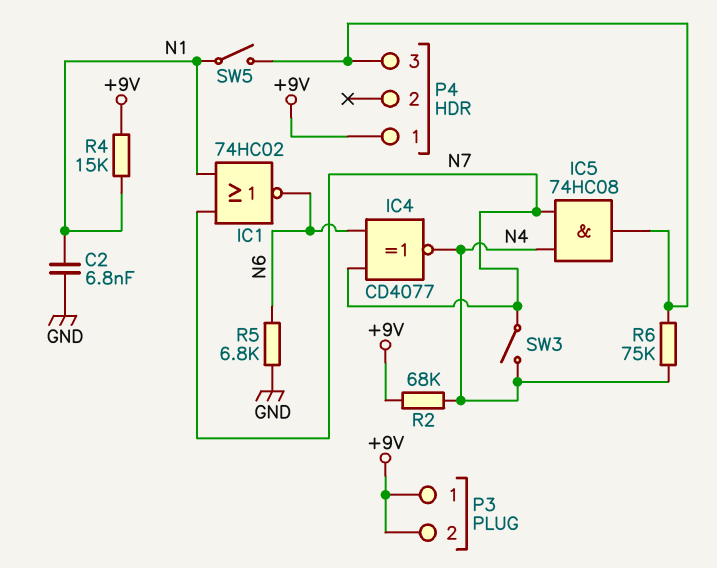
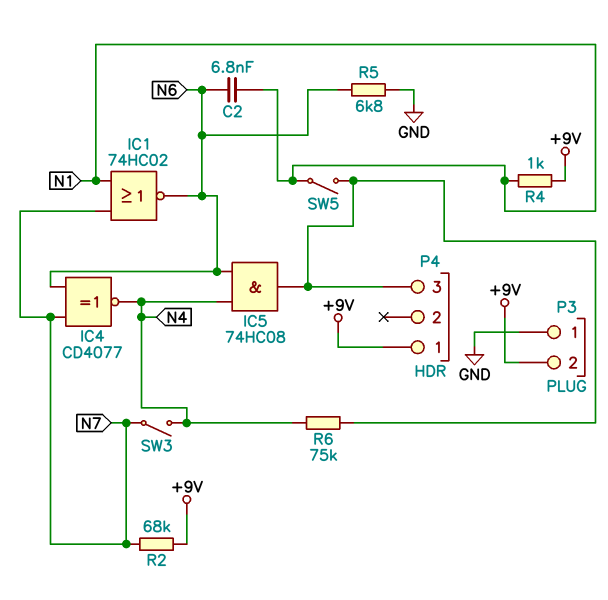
C2: 6.8nF (GND, N1) -> 6.8nF (N1, N6)
IC5: AND 74HC08 (in N4, in N7, out P4/3) -> AND 74HC08 (in N4, in N6, out P4/3)
P3 pin 1: +9V -> GND
R2: 68k (+9V, N4) -> 68k (+9V, N7)
R4: 15k (+9V, N1) -> 1k (+9V, N1)

